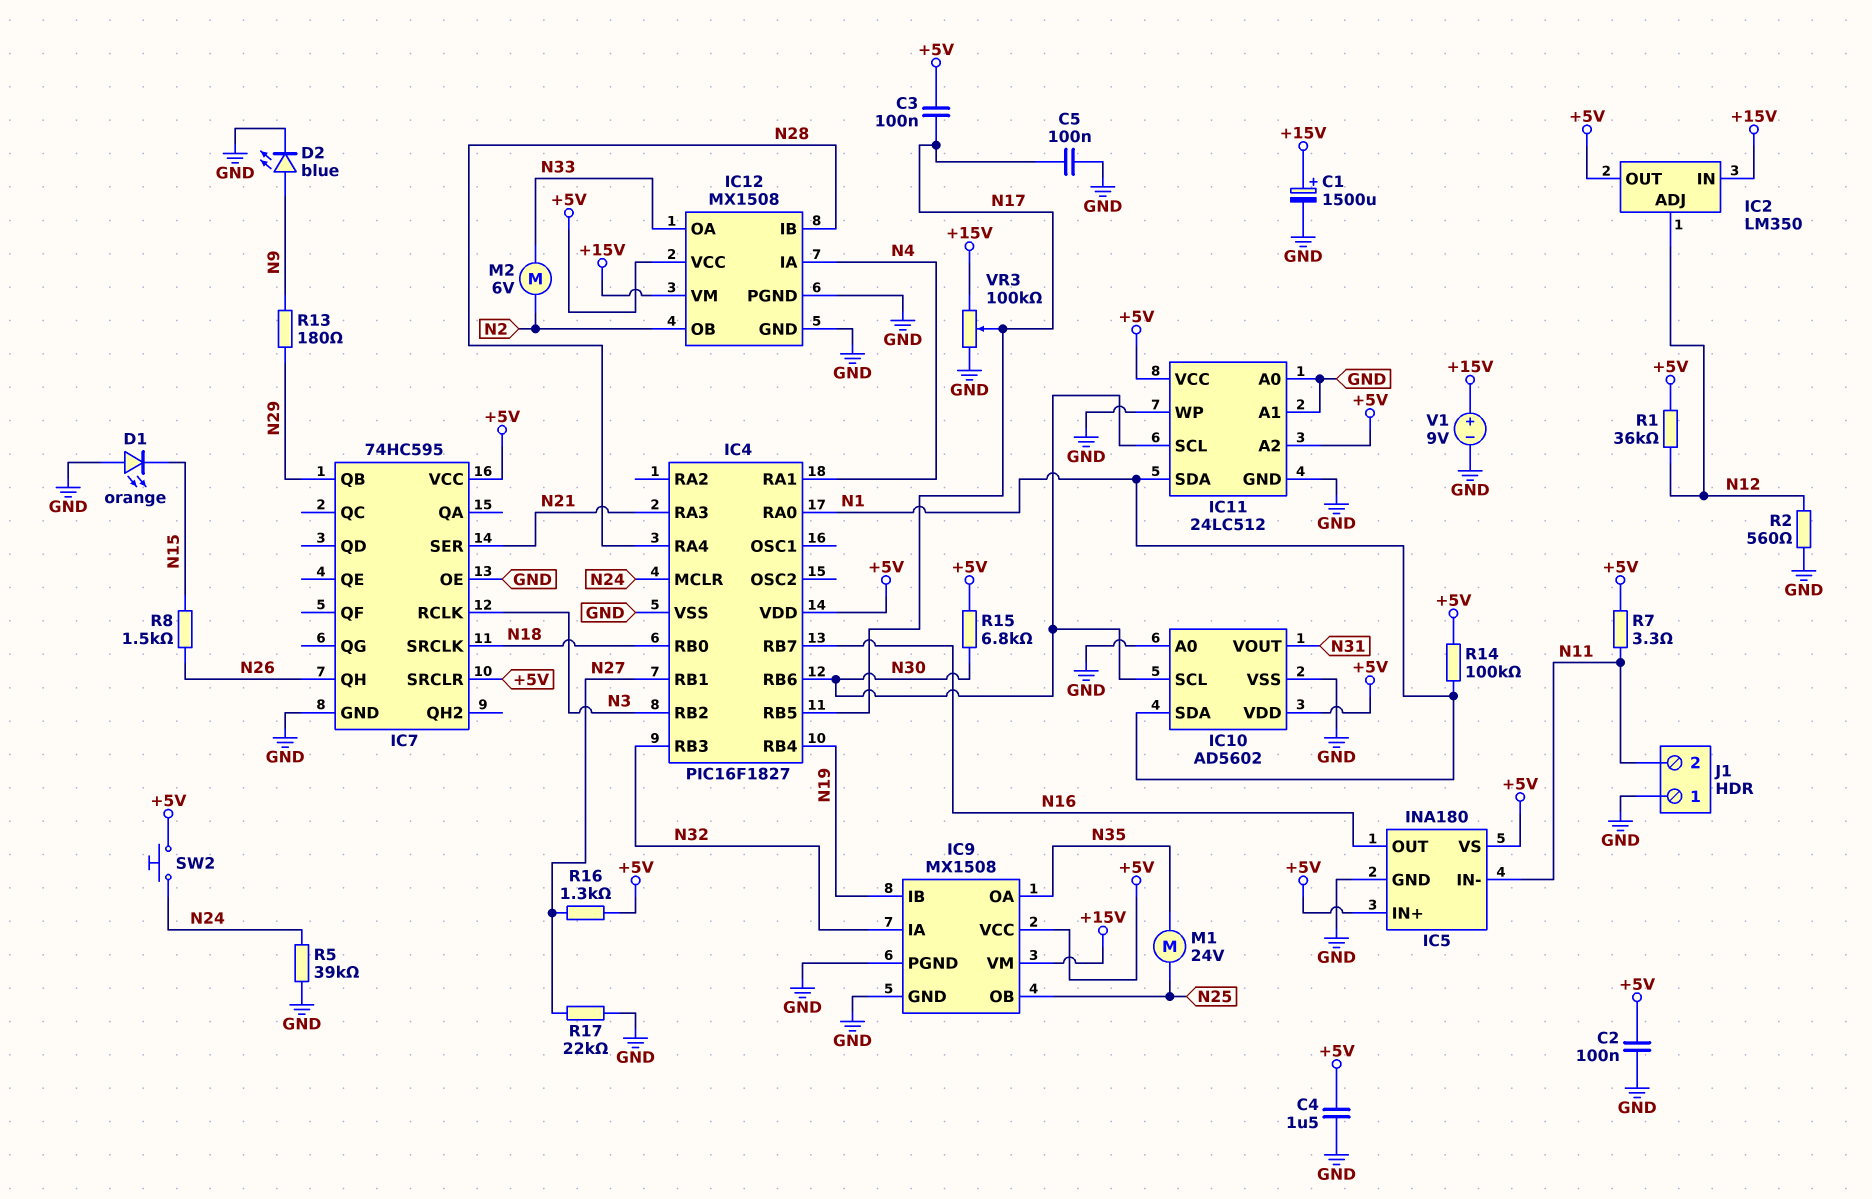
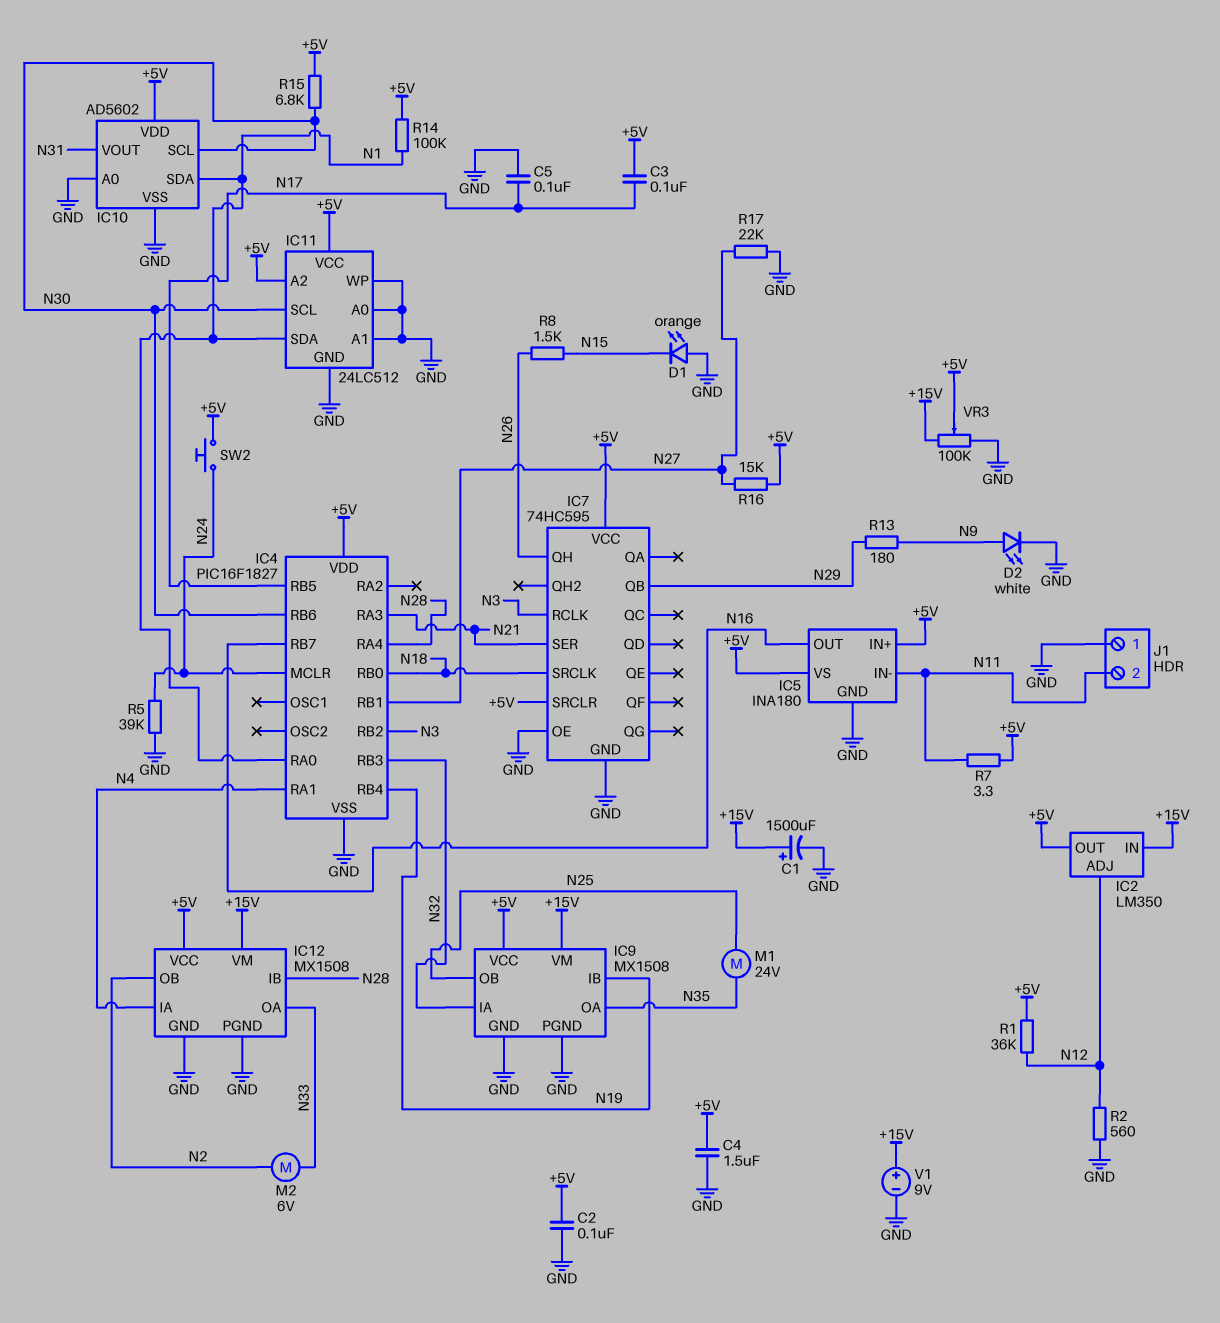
D2: LED blue (A N9, K GND) -> LED white (A N9, K GND)
R16: 1.3k (+5V, N27) -> 15k (+5V, N27)
VR3: 100k (+15V, GND, wiper N17) -> 100k (+15V, GND, wiper +5V)

